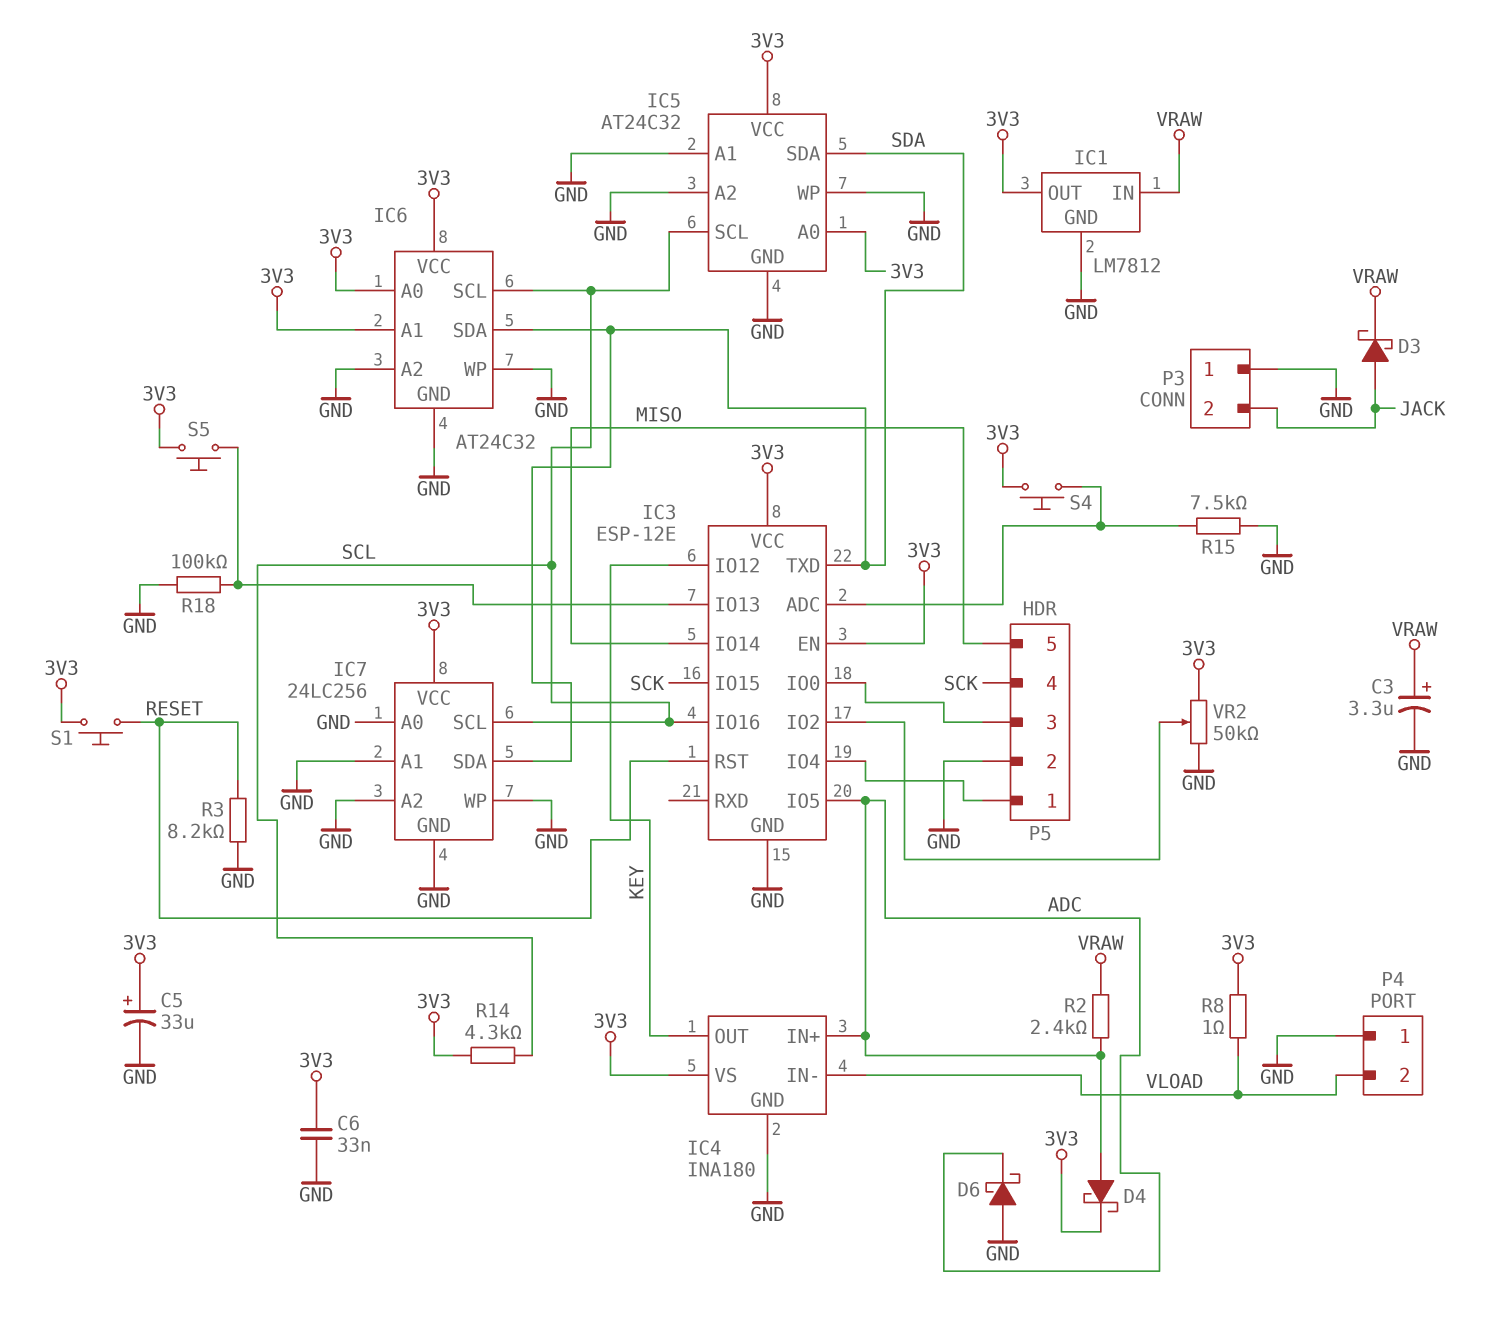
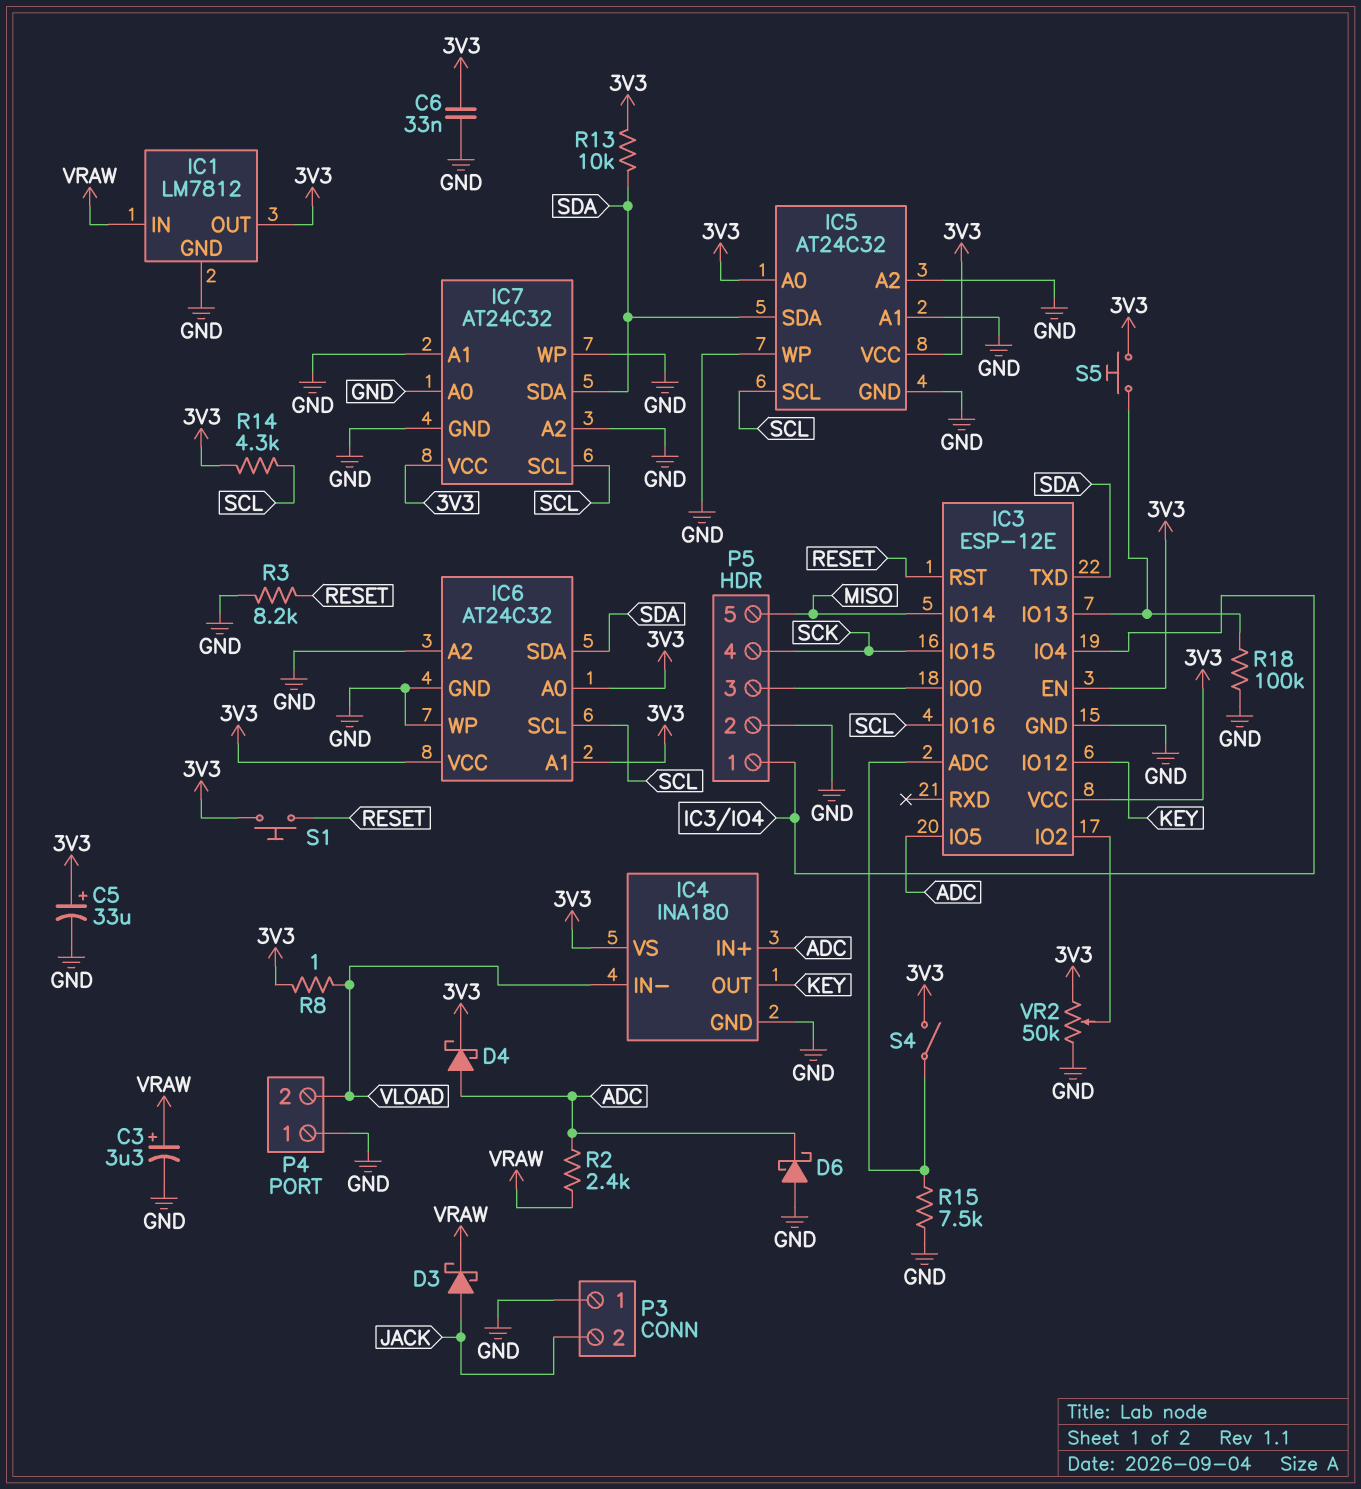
IC7: 24LC256 -> AT24C32
R13: none -> 10k (3V3, SDA)
S4: button (3V3, IC3/ADC) -> switch (3V3, IC3/ADC)

